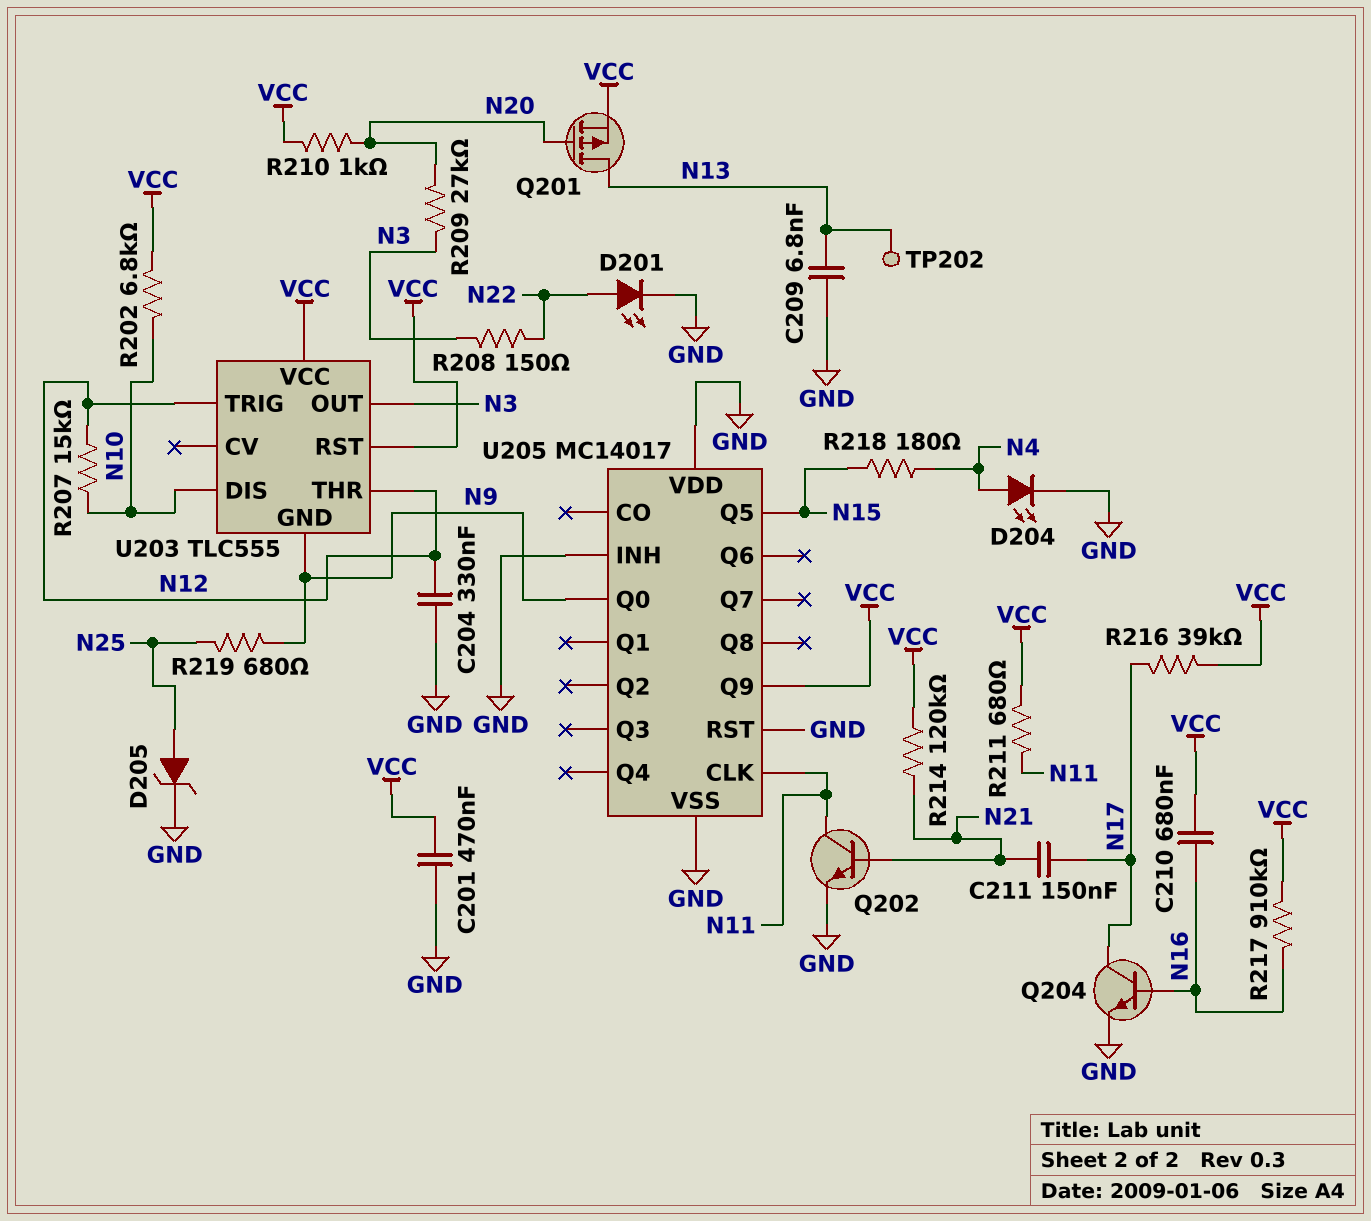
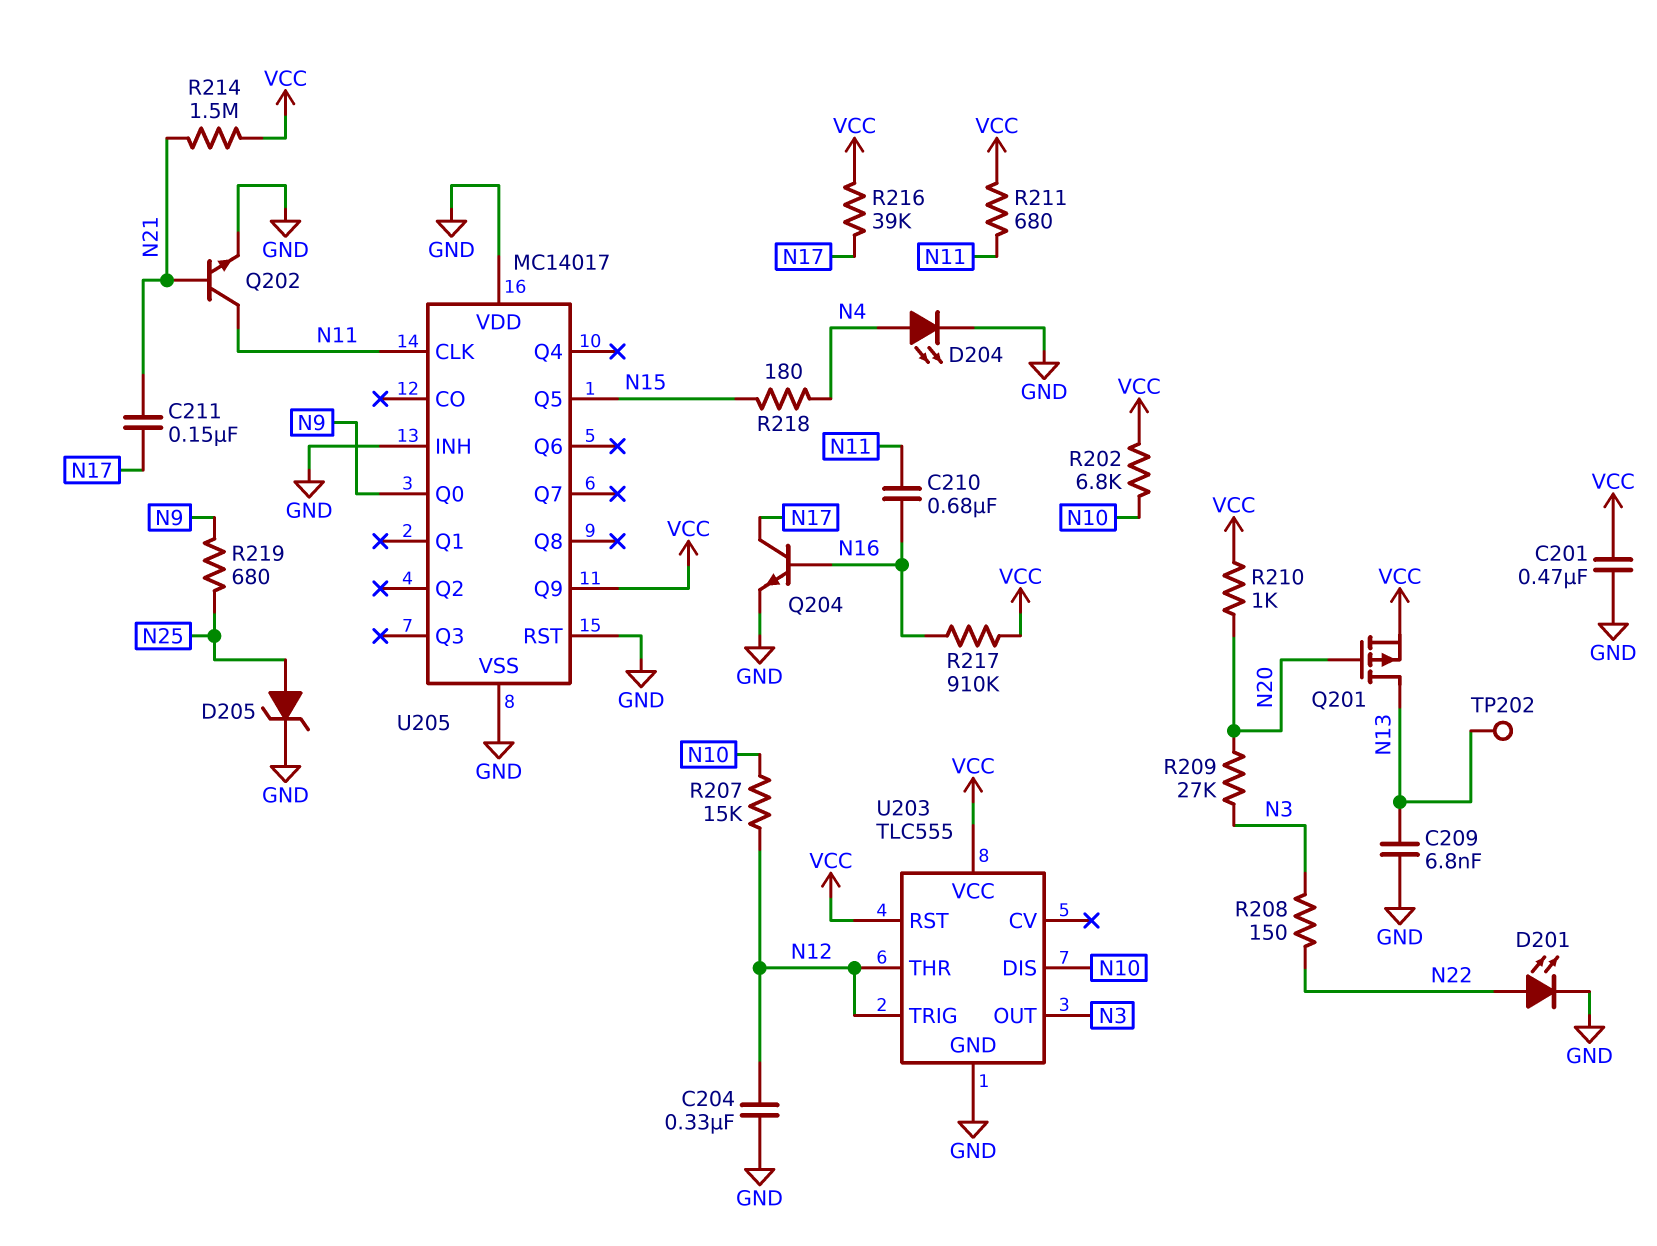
C210: 680nF (N16, VCC) -> 680nF (N11, N16)
R214: 120k (N21, VCC) -> 1.5M (N21, VCC)
U203 pin GND: N9 -> GND

